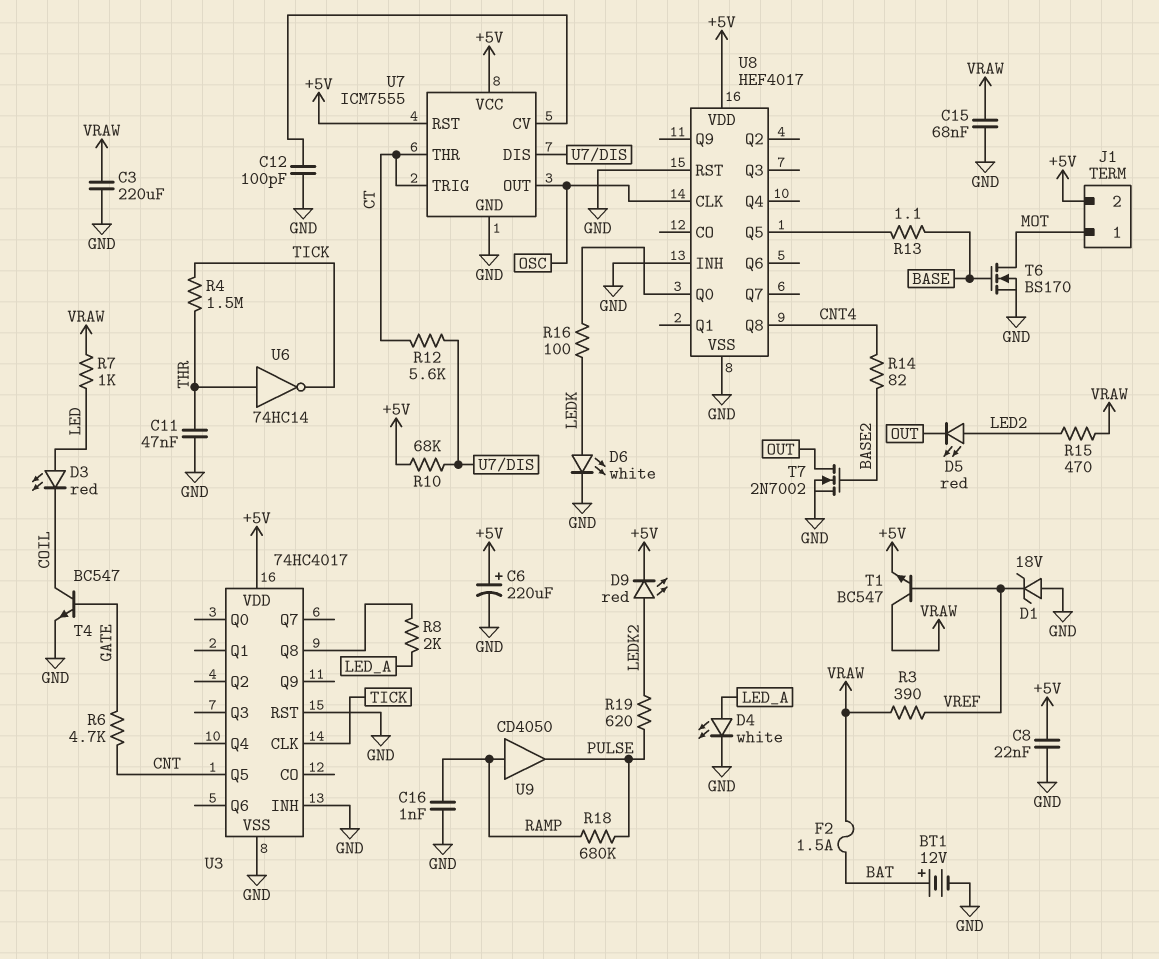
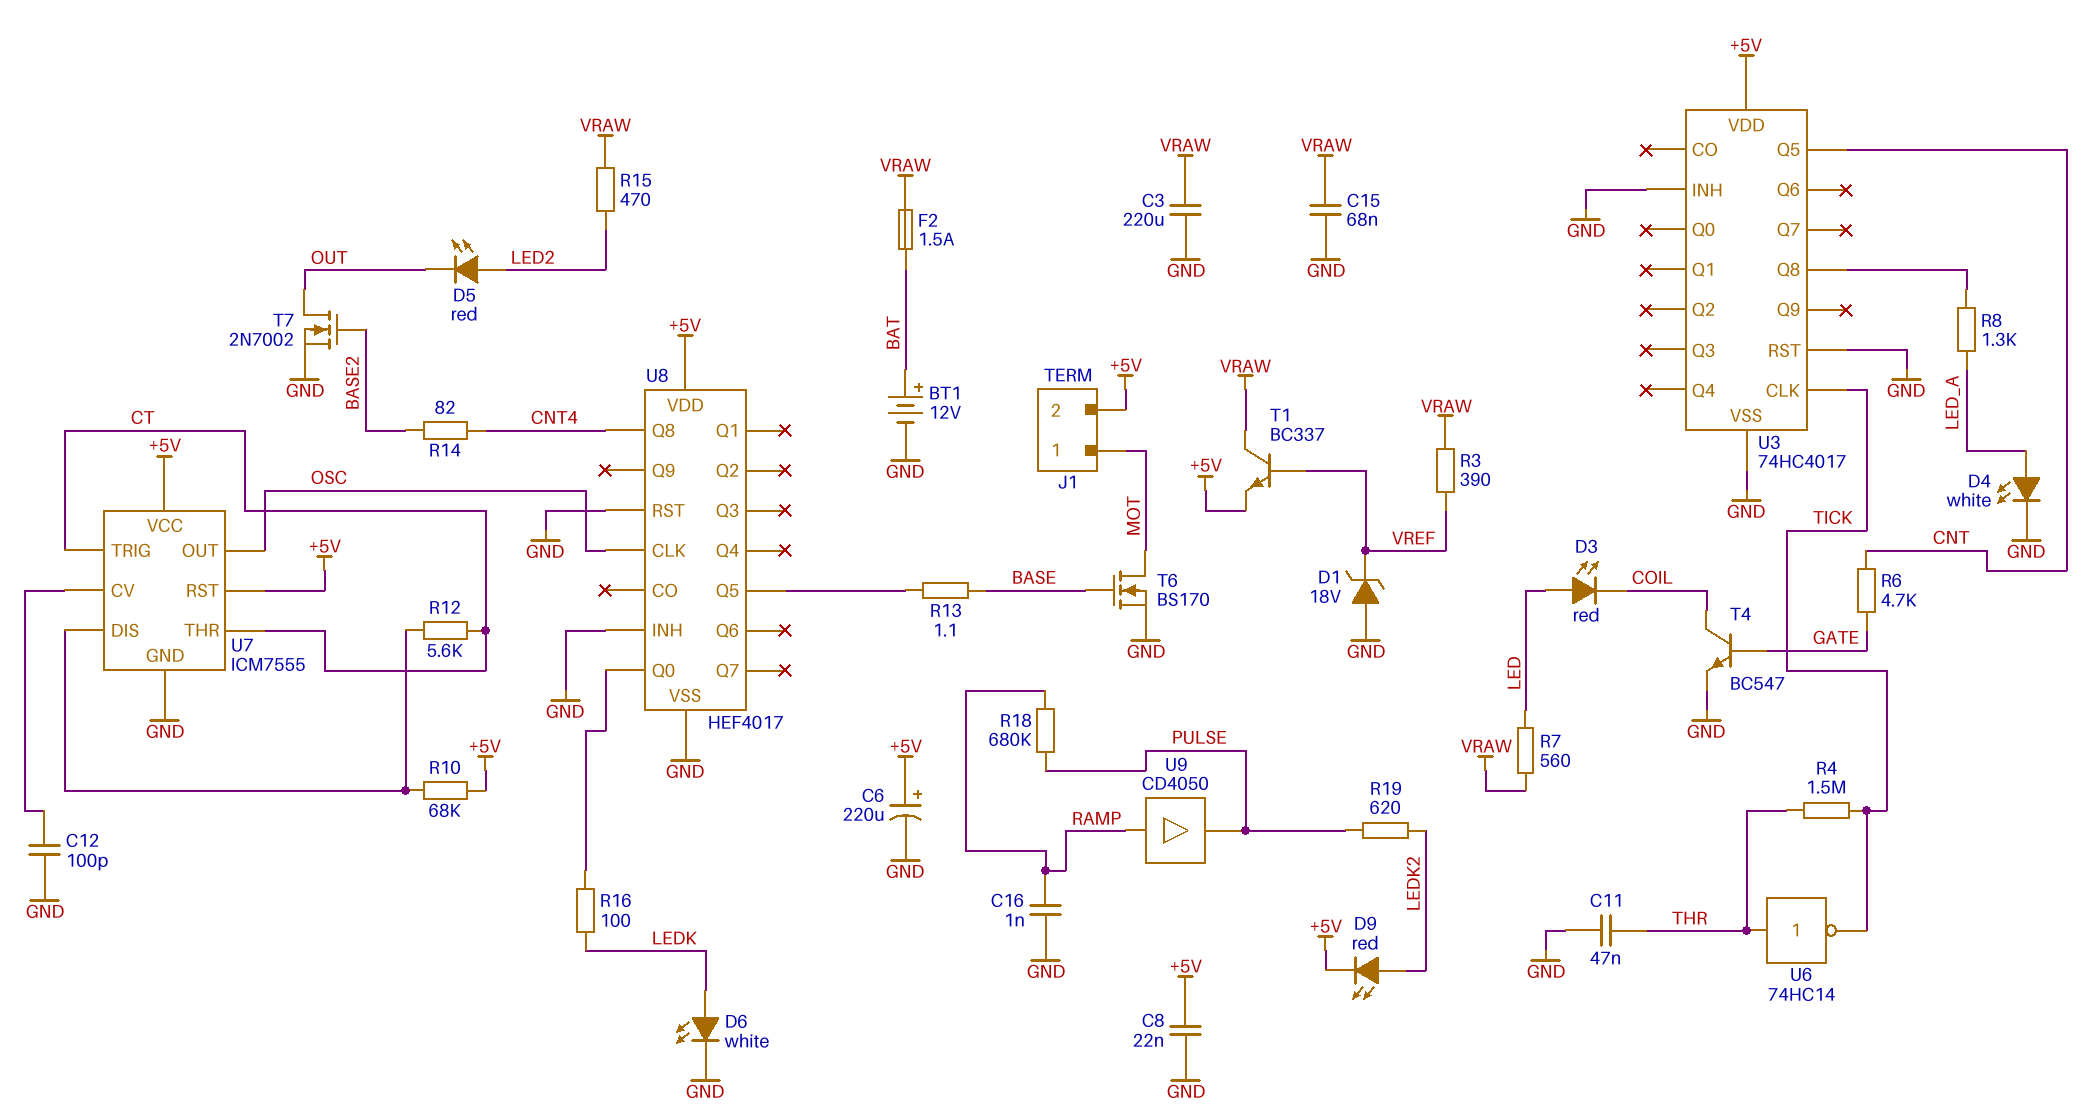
R7: 1k (LED, VRAW) -> 560 (LED, VRAW)
R8: 2k (LED_A, U3/Q8) -> 1.3k (LED_A, U3/Q8)
T1: NPN BC547 (B VREF, C VRAW, E +5V) -> NPN BC337 (B VREF, C VRAW, E +5V)

